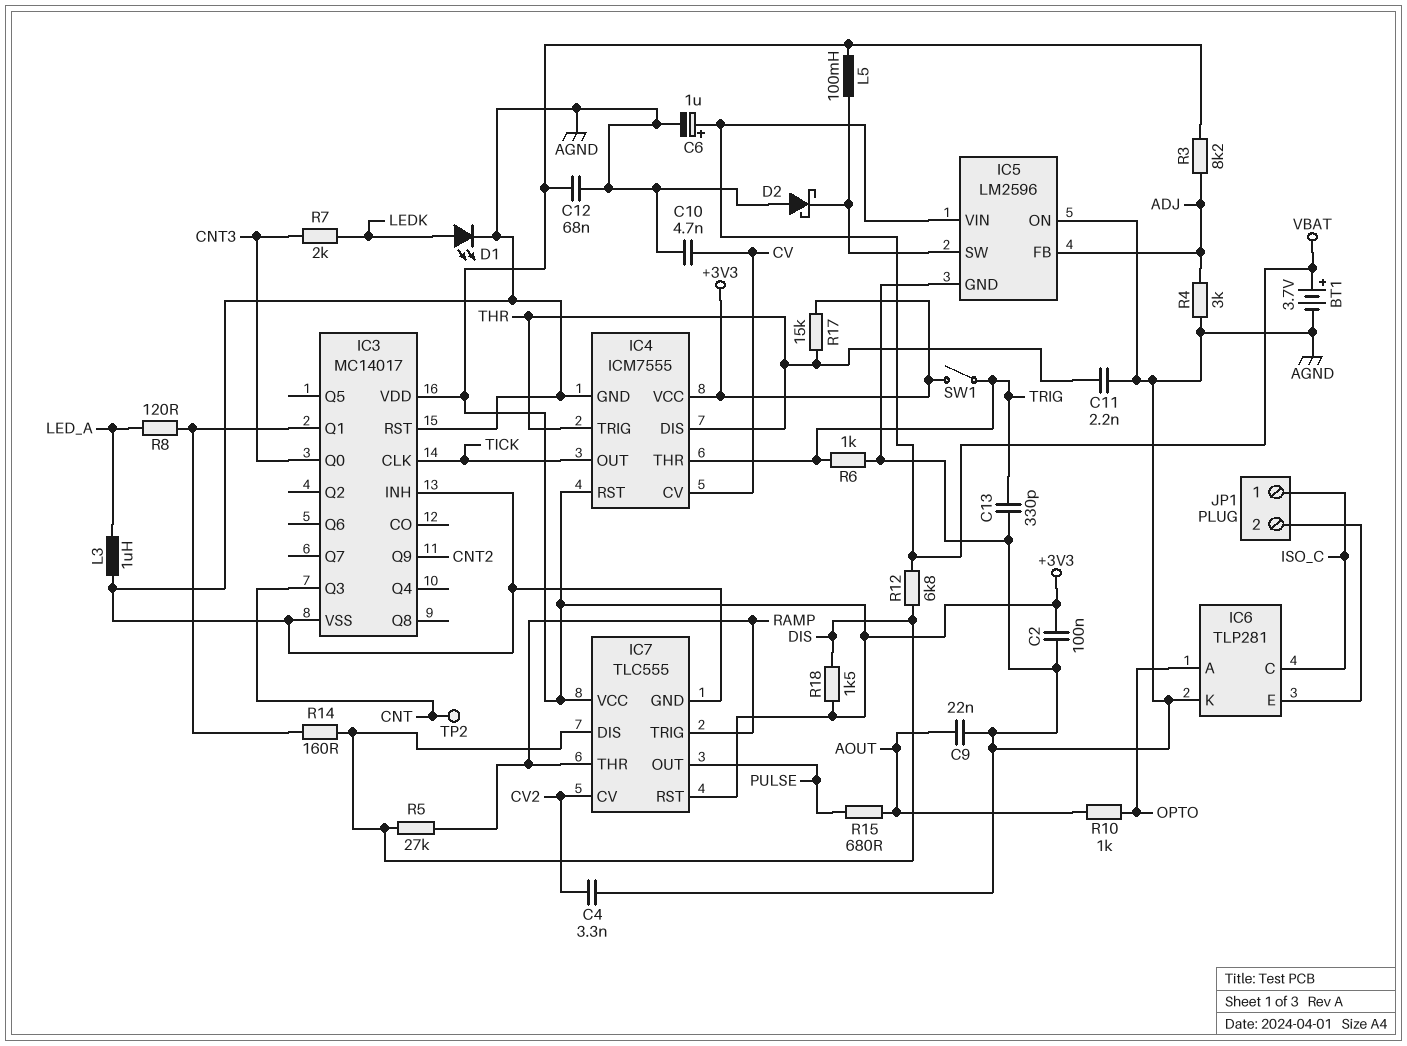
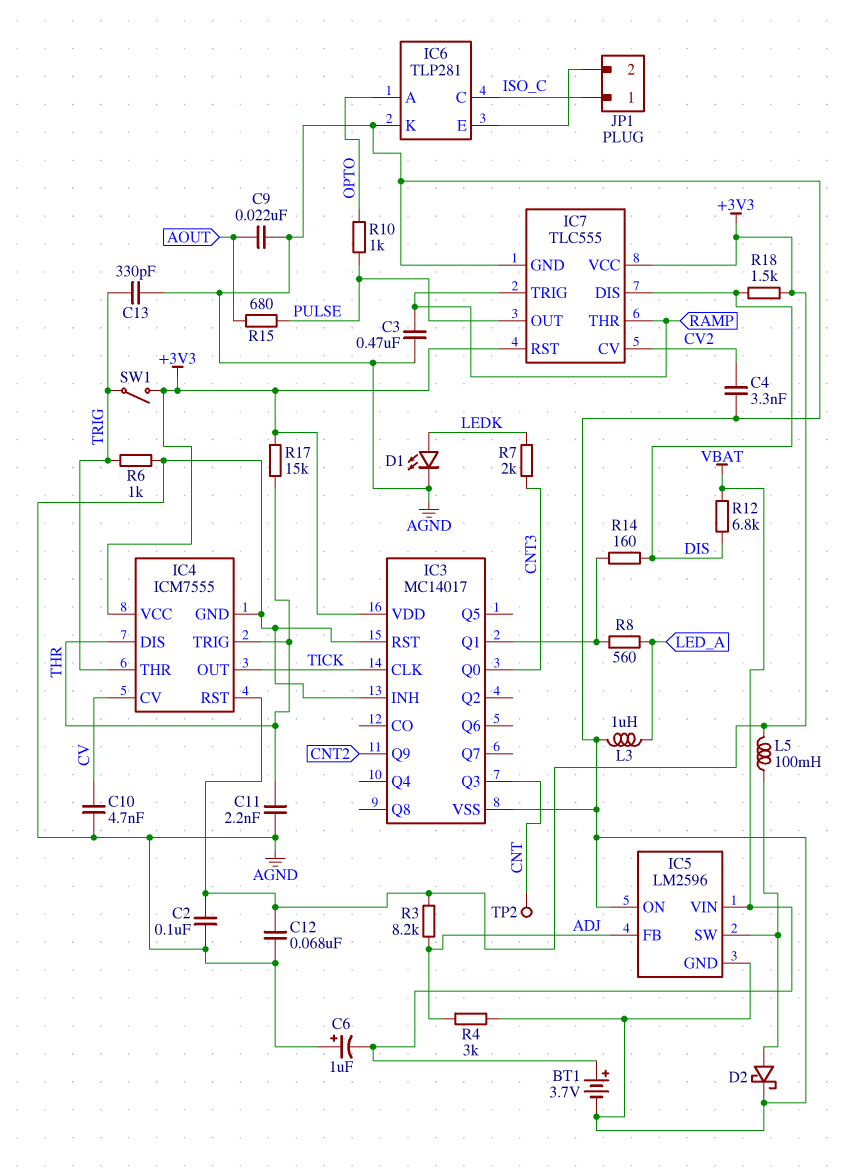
C3: none -> 470nF (AGND, RAMP)
C6: 1uF (plus VBAT, minus AGND) -> 1uF (plus AGND, minus VBAT)
D2: schottky (A AGND, K IC5/SW) -> schottky (A IC5/SW, K AGND)
R5: 27k (DIS, RAMP) -> none
R8: 120 (IC3/Q1, LED_A) -> 560 (IC3/Q1, LED_A)
R10: 1k (AOUT, OPTO) -> 1k (OPTO, PULSE)

